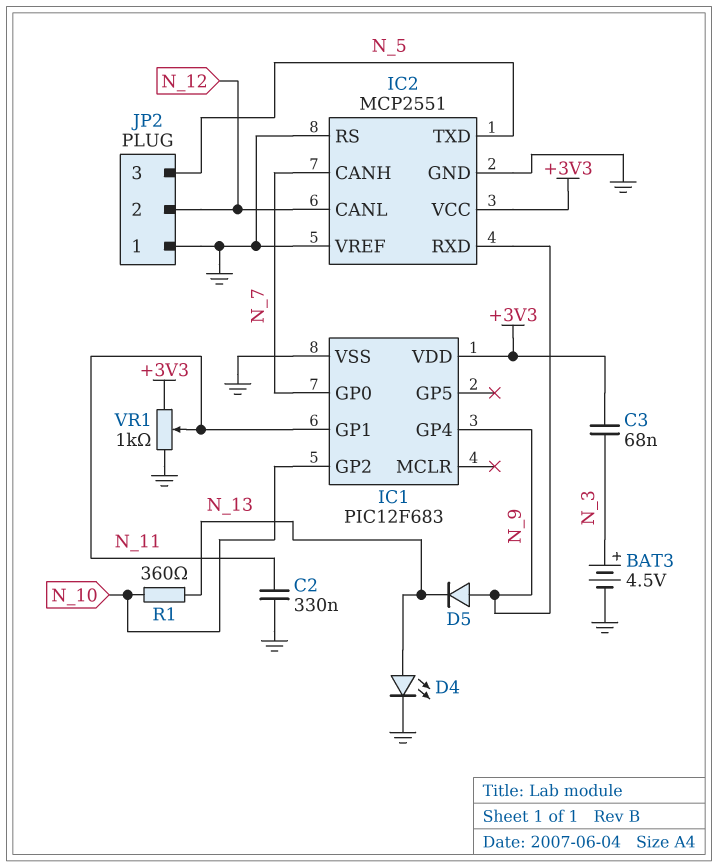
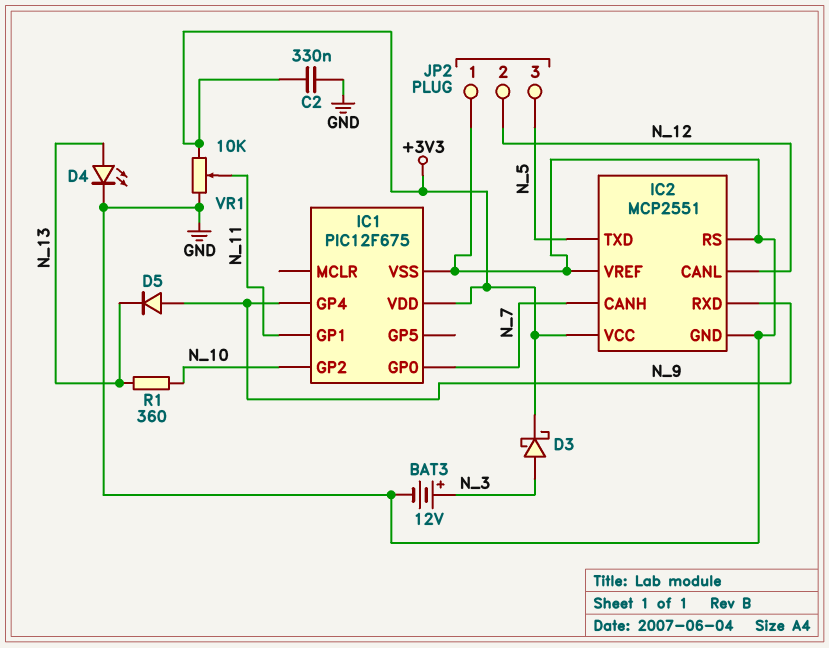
BAT3: 4.5V (plus N_3, minus GND) -> 12V (plus N_3, minus GND)
C2: 330nF (GND, N_11) -> 330nF (+3V3, GND)
C3: 68nF (+3V3, N_3) -> none
D3: none -> schottky (A N_3, K +3V3)
IC1: PIC12F683 -> PIC12F675
VR1: 1k (+3V3, GND, wiper N_11) -> 10k (+3V3, GND, wiper N_11)

